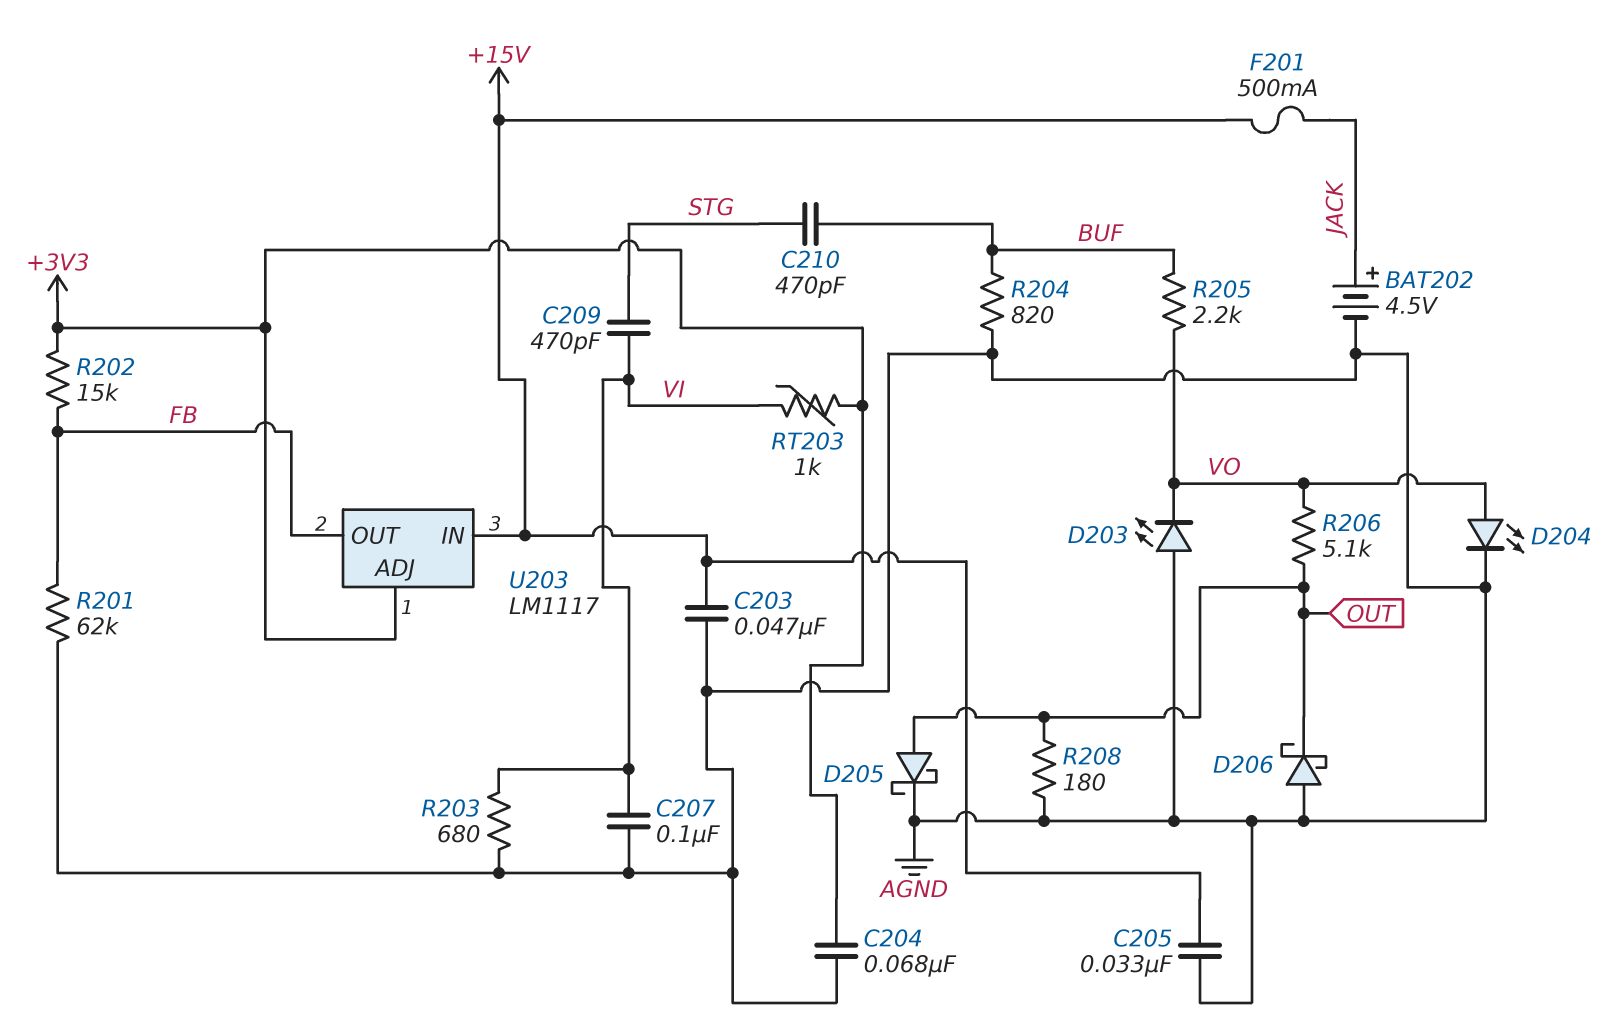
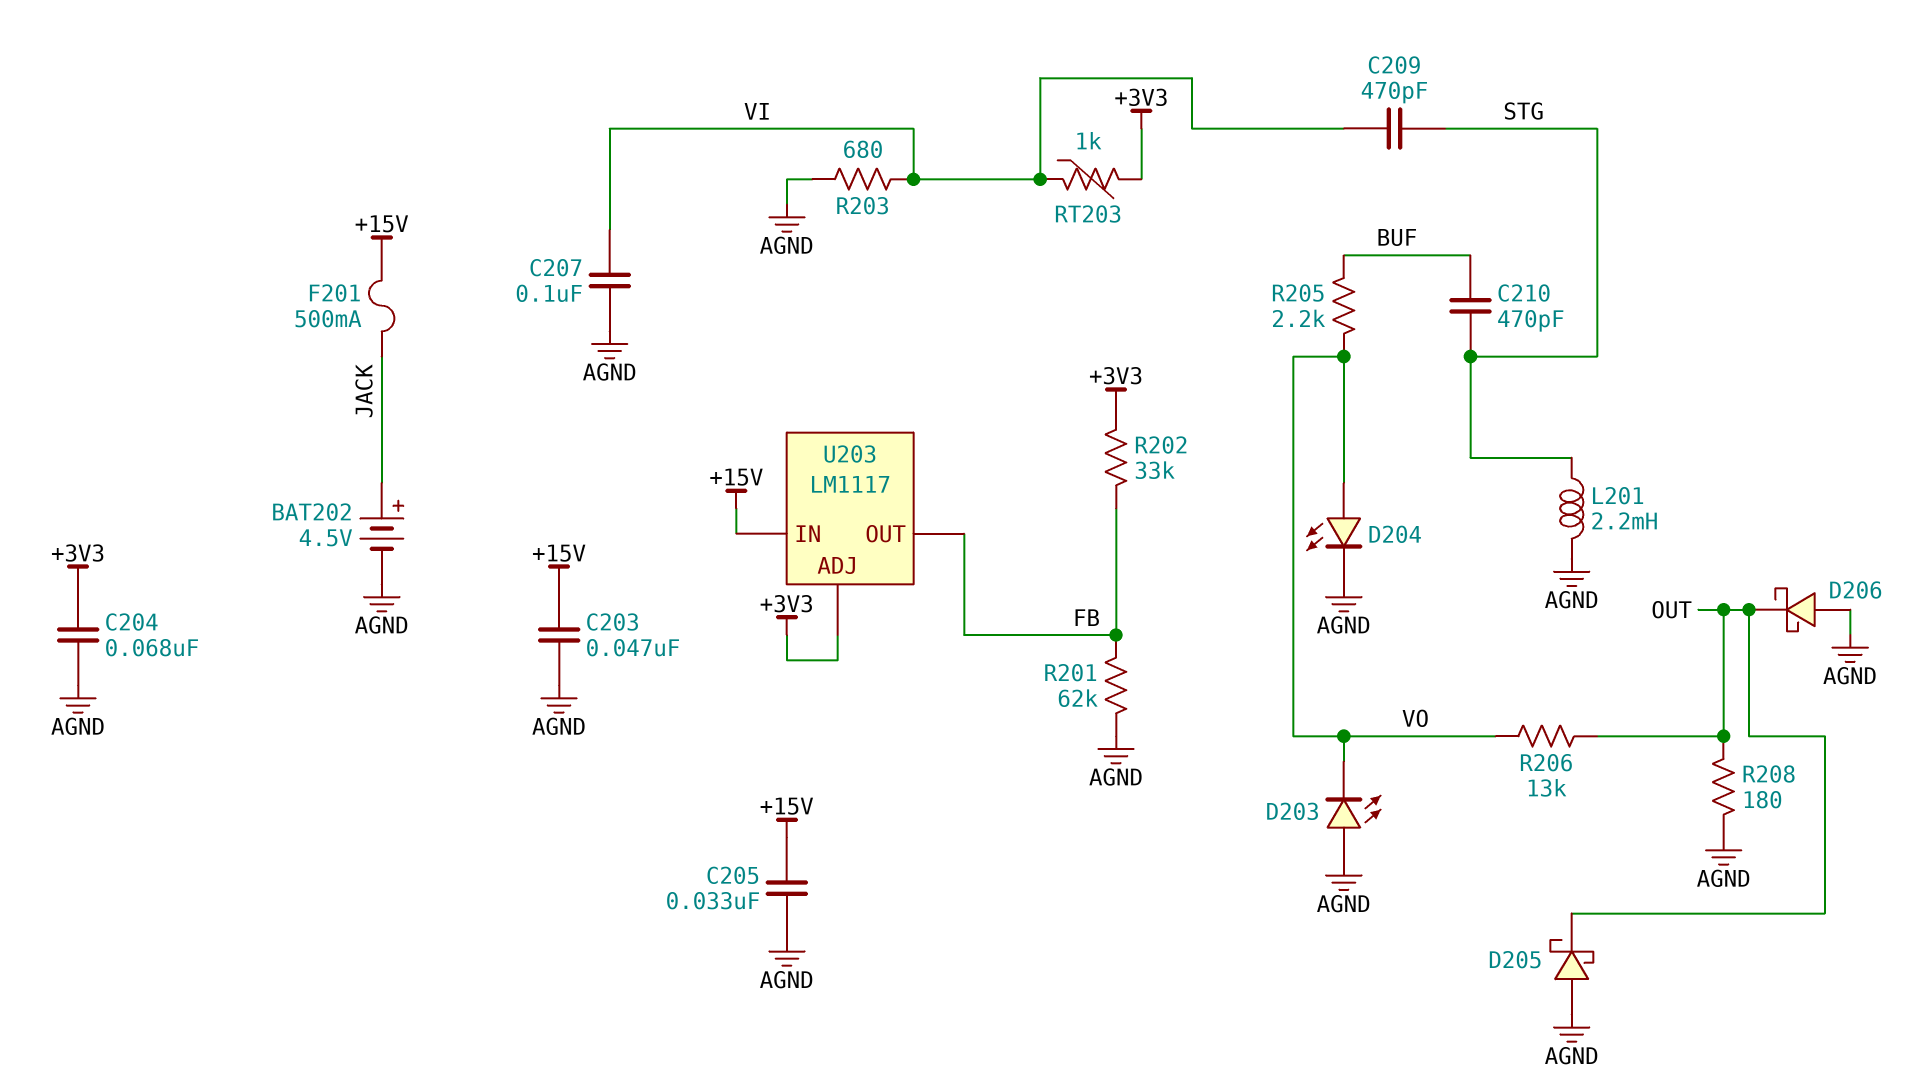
D205: schottky (A OUT, K AGND) -> schottky (A AGND, K OUT)
L201: none -> 2.2mH (AGND, STG)
R202: 15k (+3V3, FB) -> 33k (+3V3, FB)
R204: 820 (AGND, BUF) -> none
R206: 5.1k (OUT, VO) -> 13k (OUT, VO)

